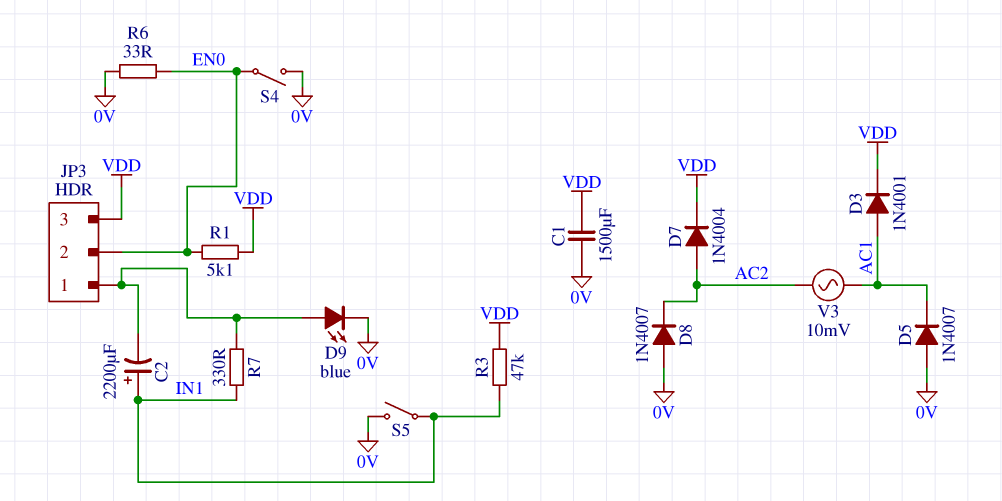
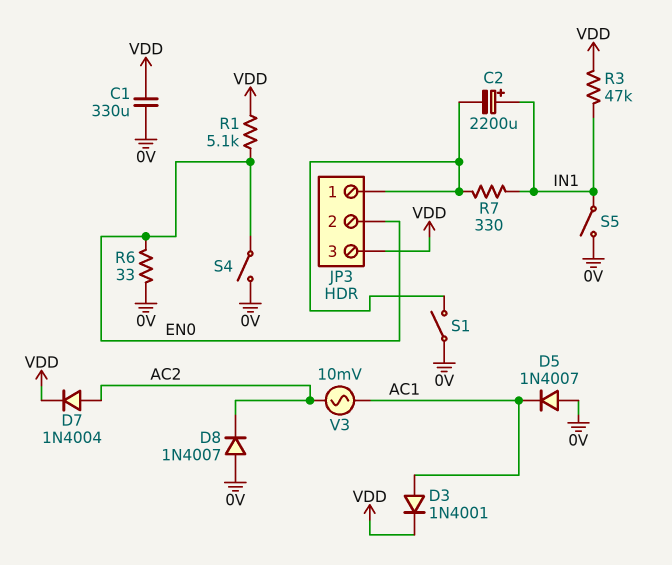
C1: 1500uF (0V, VDD) -> 330uF (0V, VDD)
D9: LED blue (A JP3/1, K 0V) -> none
S1: none -> switch (0V, JP3/1)

